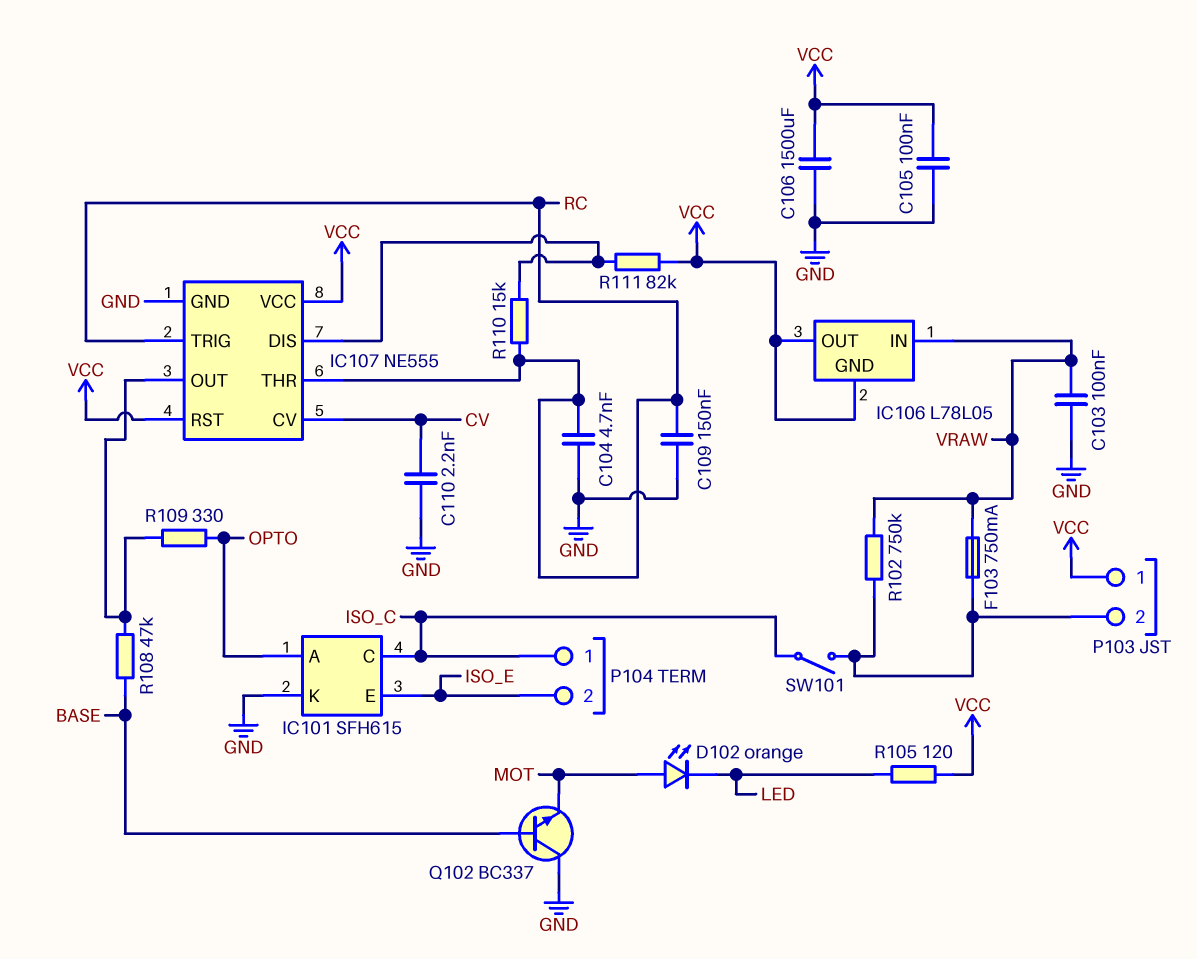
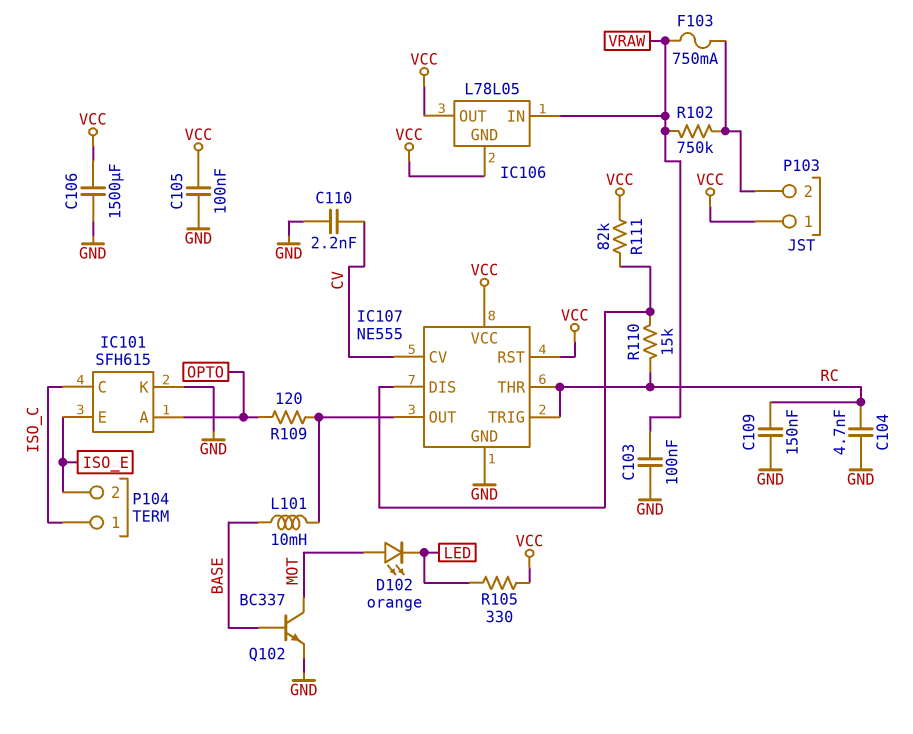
L101: none -> 10mH (BASE, IC107/OUT)
Q102: NPN BC337 (B BASE, C GND, E MOT) -> NPN BC337 (B BASE, C MOT, E GND)
R105: 120 (LED, VCC) -> 330 (LED, VCC)
R108: 47k (BASE, IC107/OUT) -> none
R109: 330 (IC107/OUT, OPTO) -> 120 (IC107/OUT, OPTO)
SW101: switch (ISO_C, P103/2) -> none

